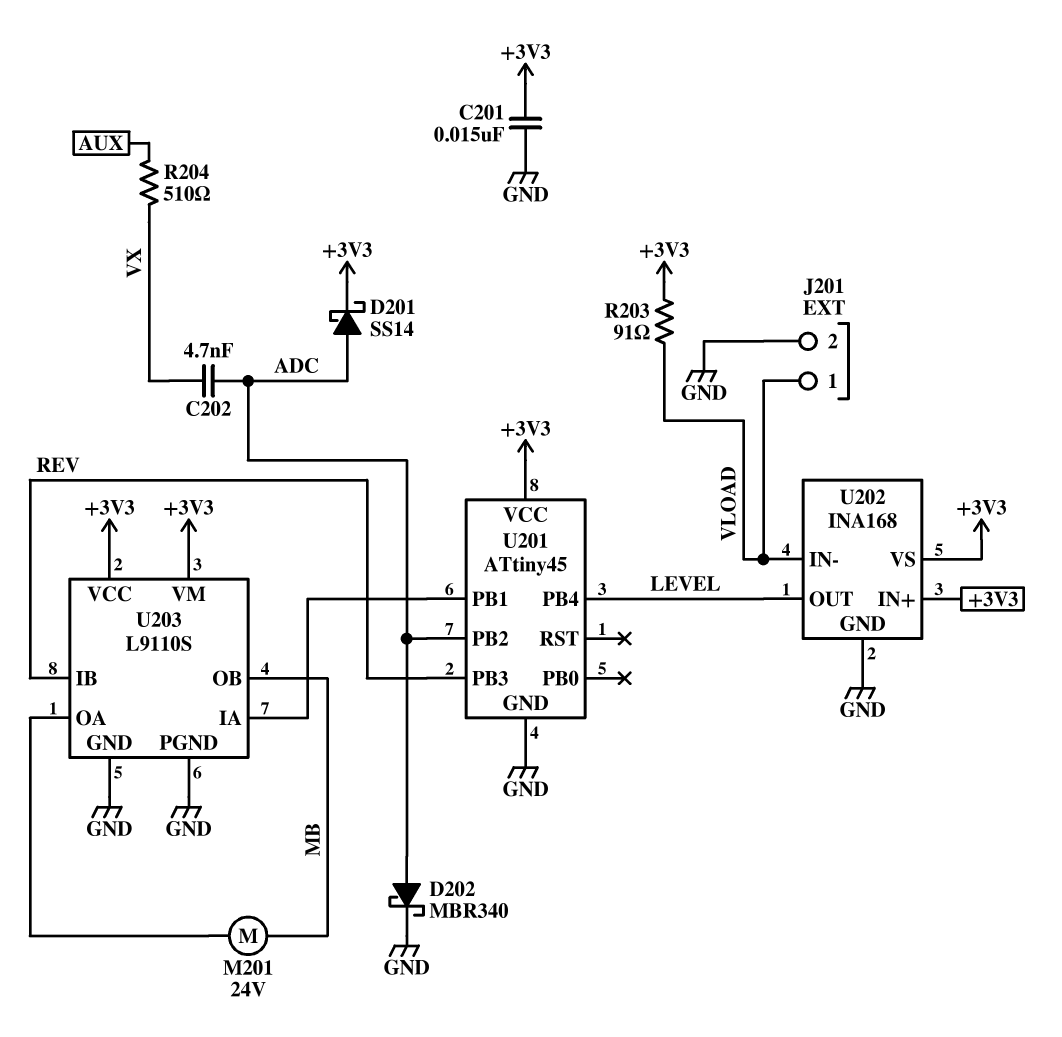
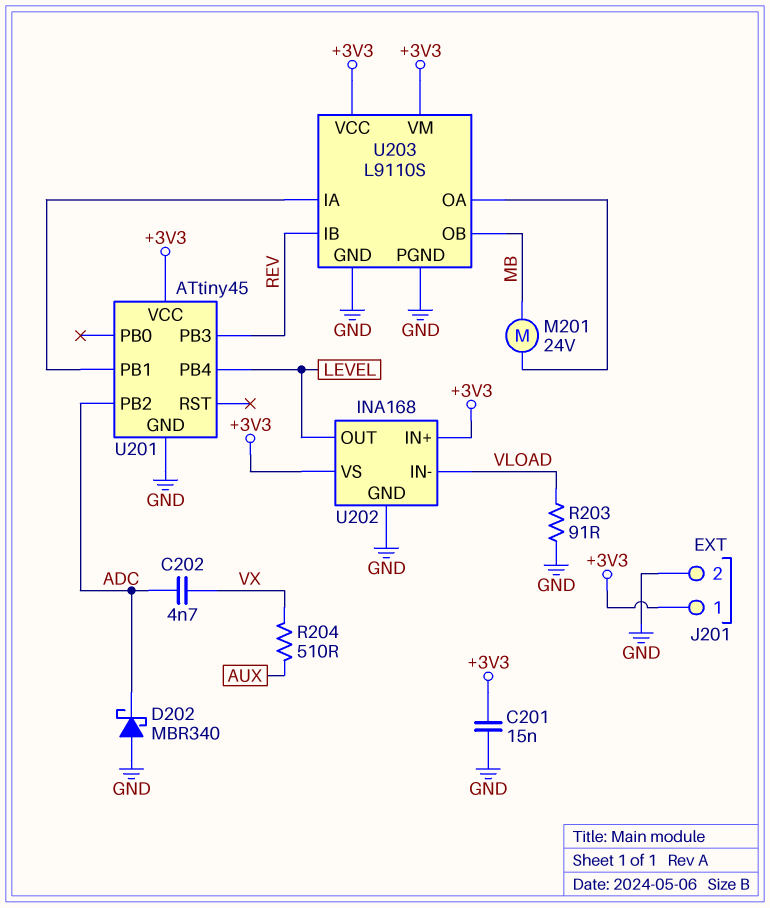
D201: schottky SS14 (A ADC, K +3V3) -> none
D202: schottky MBR340 (A ADC, K GND) -> schottky MBR340 (A GND, K ADC)
J201 pin 1: VLOAD -> +3V3
R203: 91 (+3V3, VLOAD) -> 91 (GND, VLOAD)

